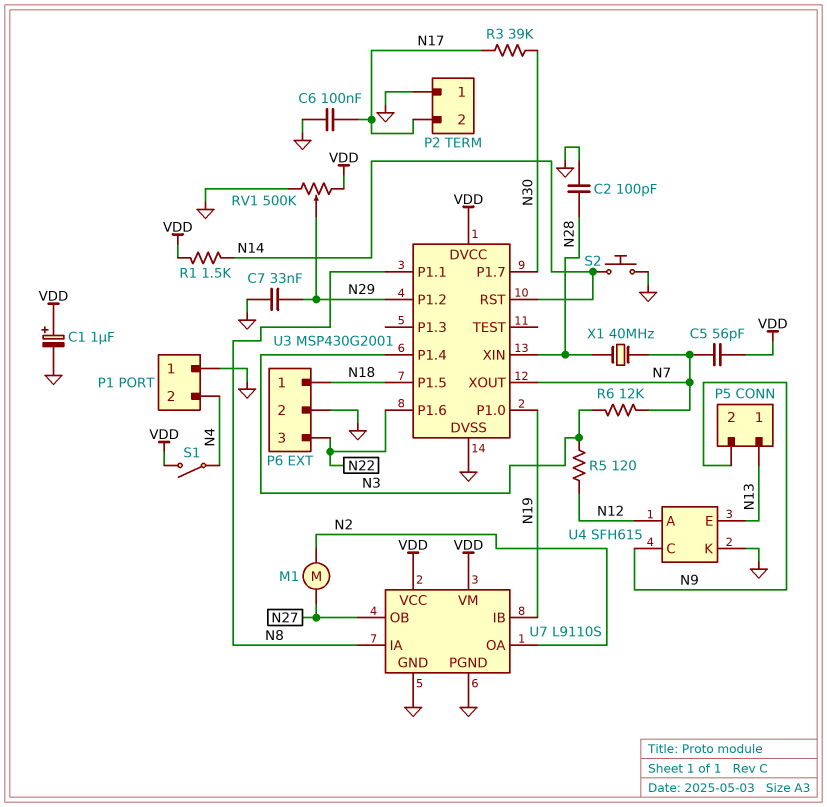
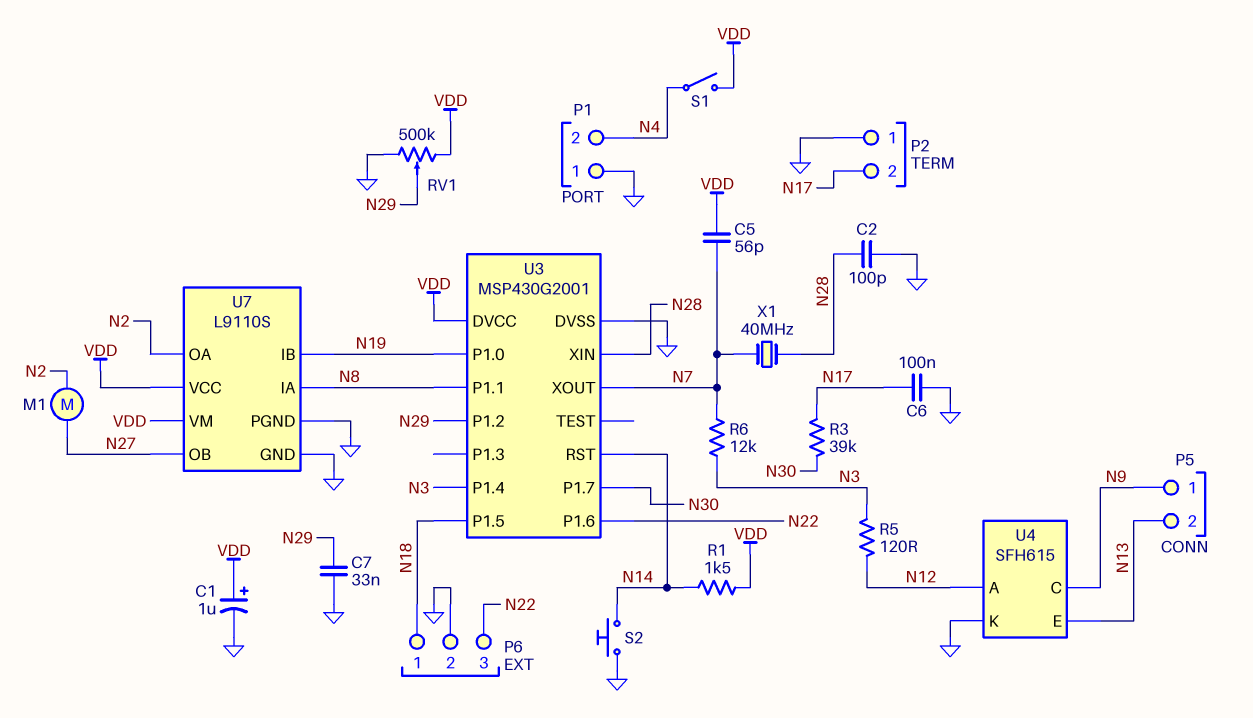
P5 pin 1: N13 -> N9
P5 pin 2: N9 -> N13

